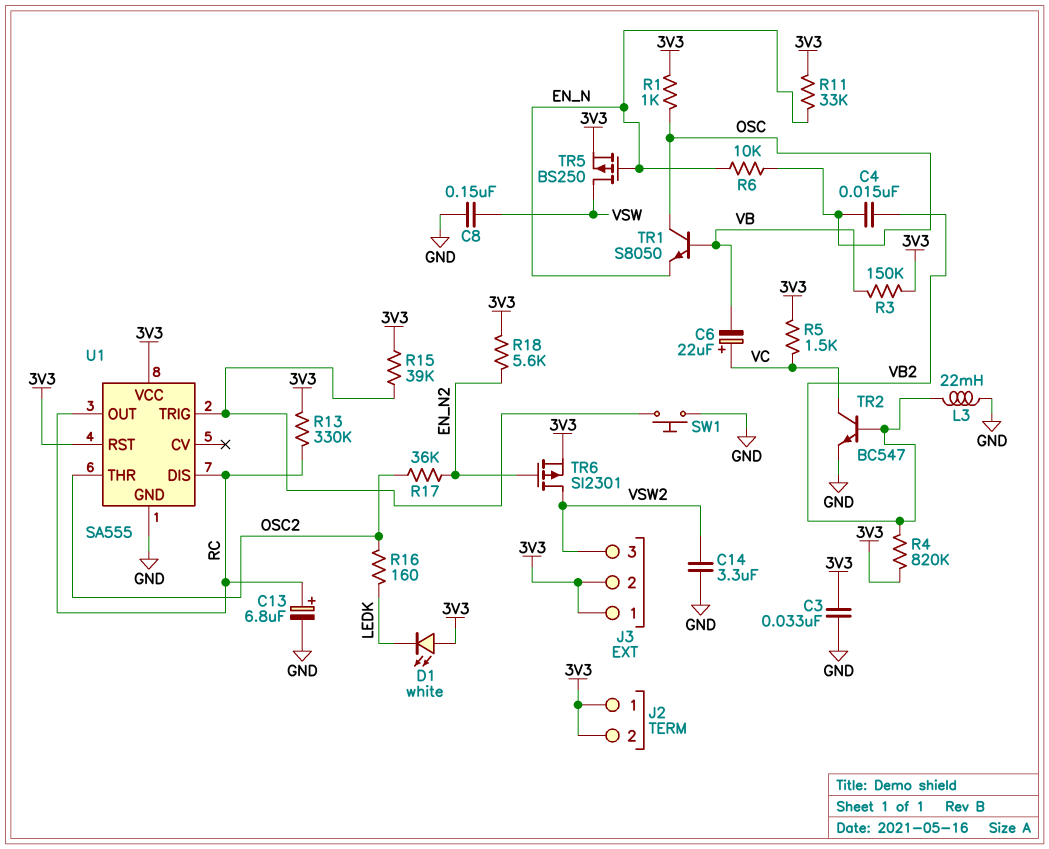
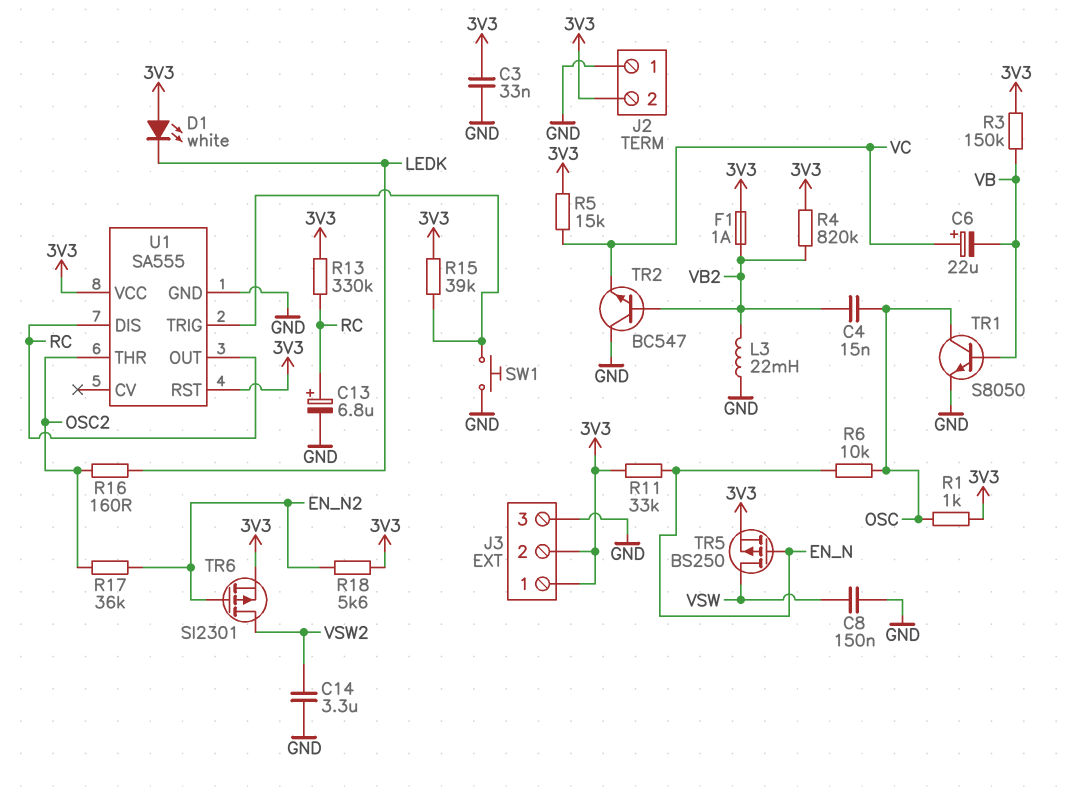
F1: none -> 1A (3V3, VB2)
J2 pin 1: 3V3 -> GND
J3 pin 3: VSW2 -> GND
R5: 1.5k (3V3, VC) -> 15k (3V3, VC)
TR1: NPN S8050 (B VB, C OSC, E EN_N) -> NPN S8050 (B VB, C OSC, E GND)
TR2: NPN BC547 (B VB2, C VC, E GND) -> NPN BC547 (B VB2, C GND, E VC)

